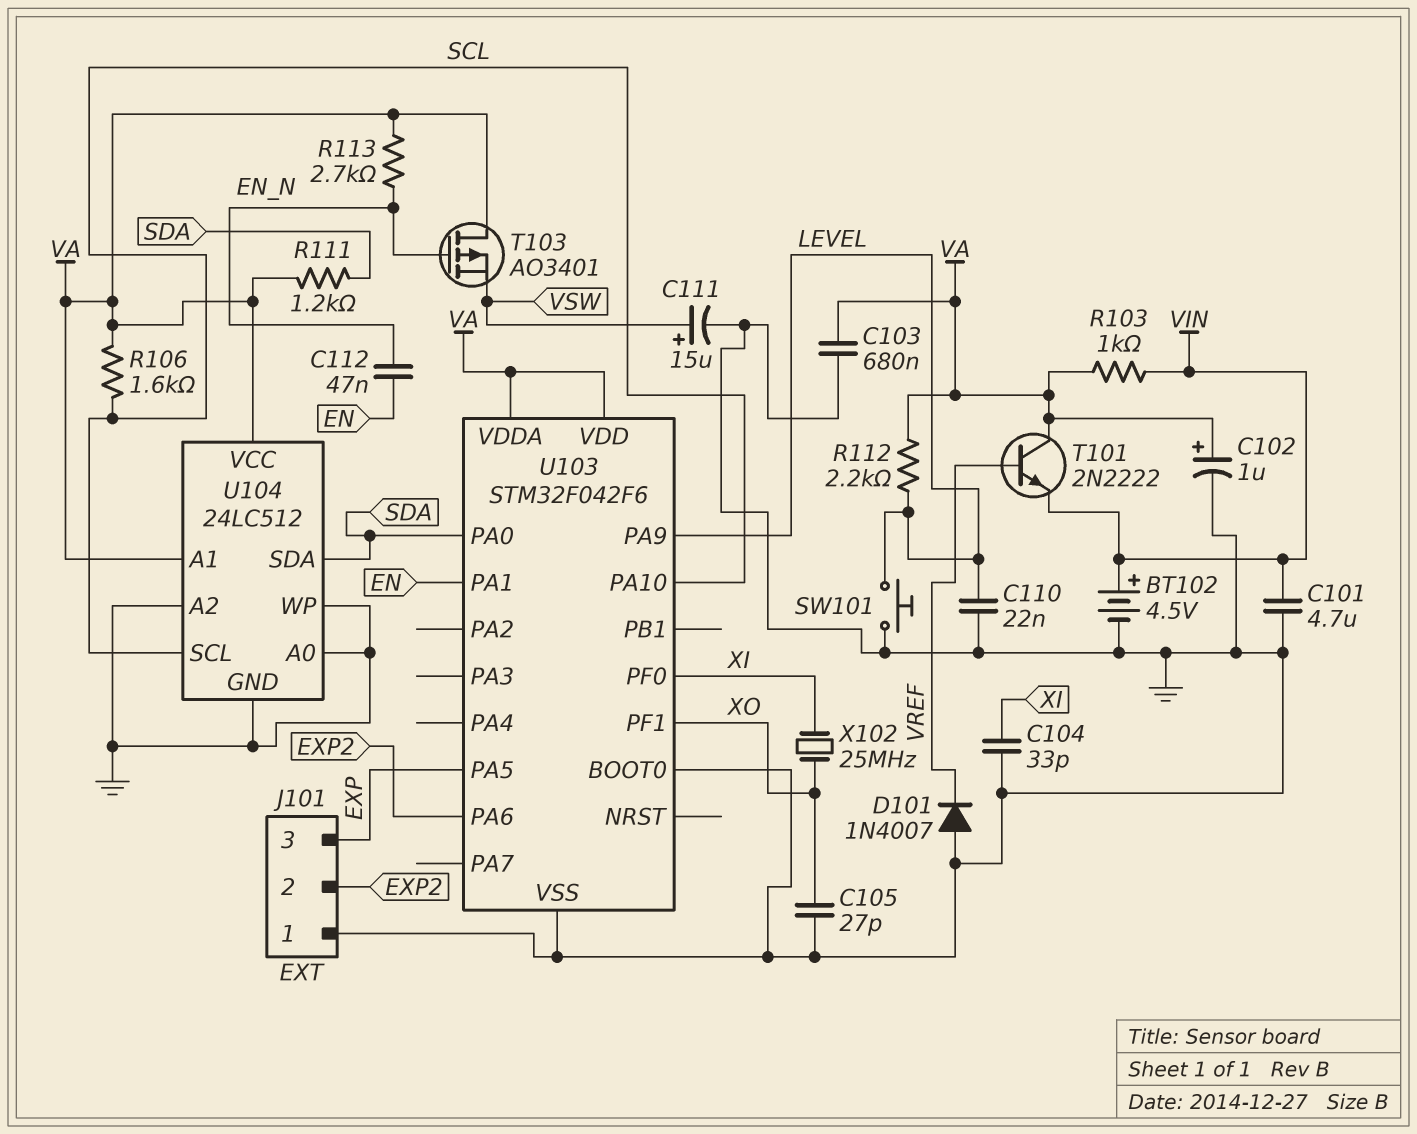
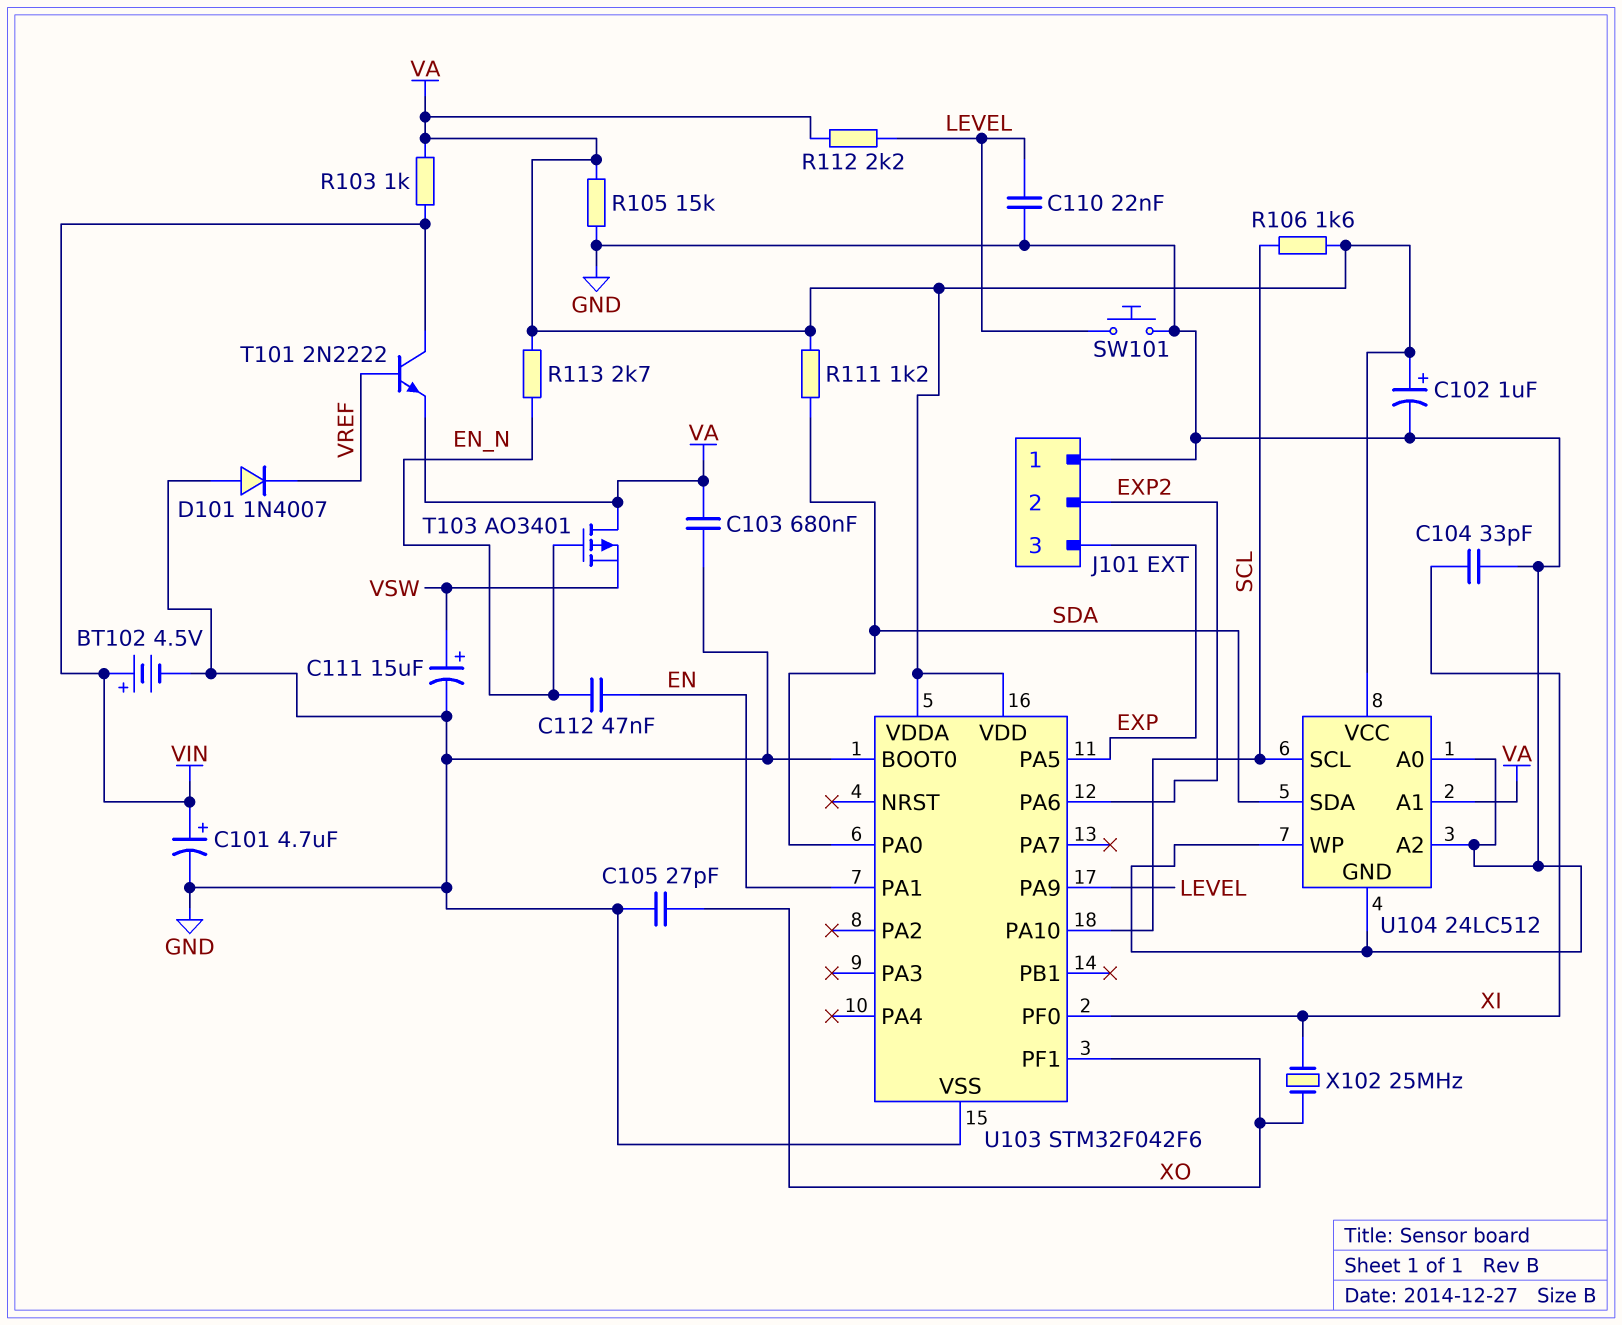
C101: 4.7uF (GND, VIN) -> 4.7uF (plus VIN, minus GND)
R105: none -> 15k (GND, VA)
T101: NPN 2N2222 (B VREF, C VA, E VIN) -> NPN 2N2222 (B VREF, C VIN, E VA)

